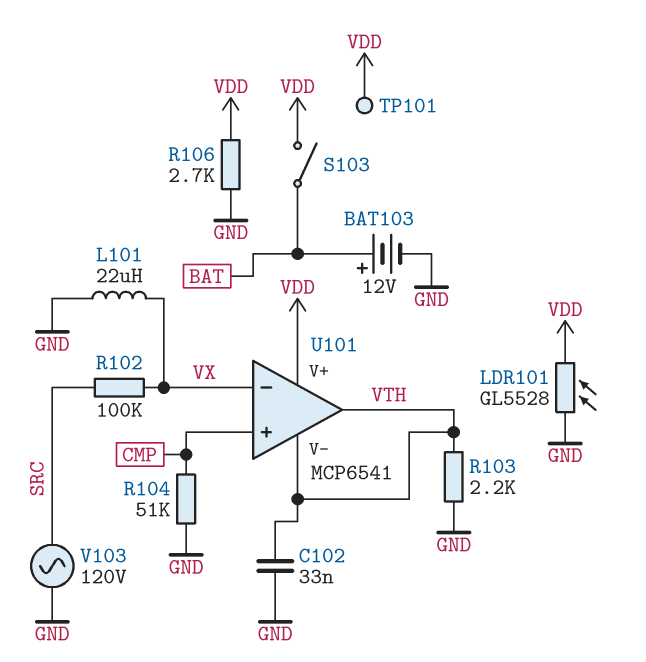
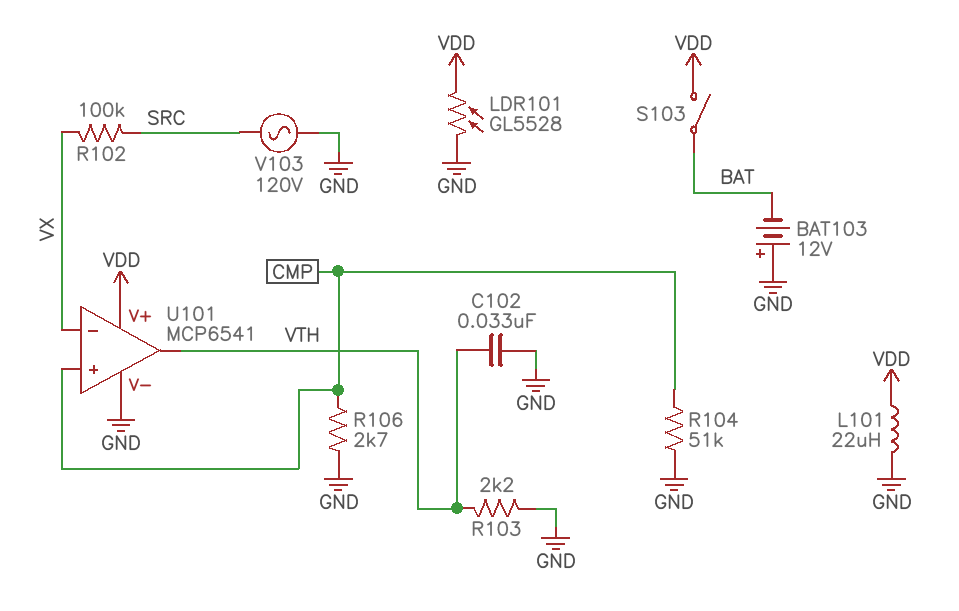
BAT103: 12V (plus BAT, minus GND) -> 12V (plus GND, minus BAT)
L101: 22uH (GND, VX) -> 22uH (GND, VDD)
R106: 2.7k (GND, VDD) -> 2.7k (CMP, GND)
TP101: test point (VDD) -> none
U101 pin V-: VTH -> GND

